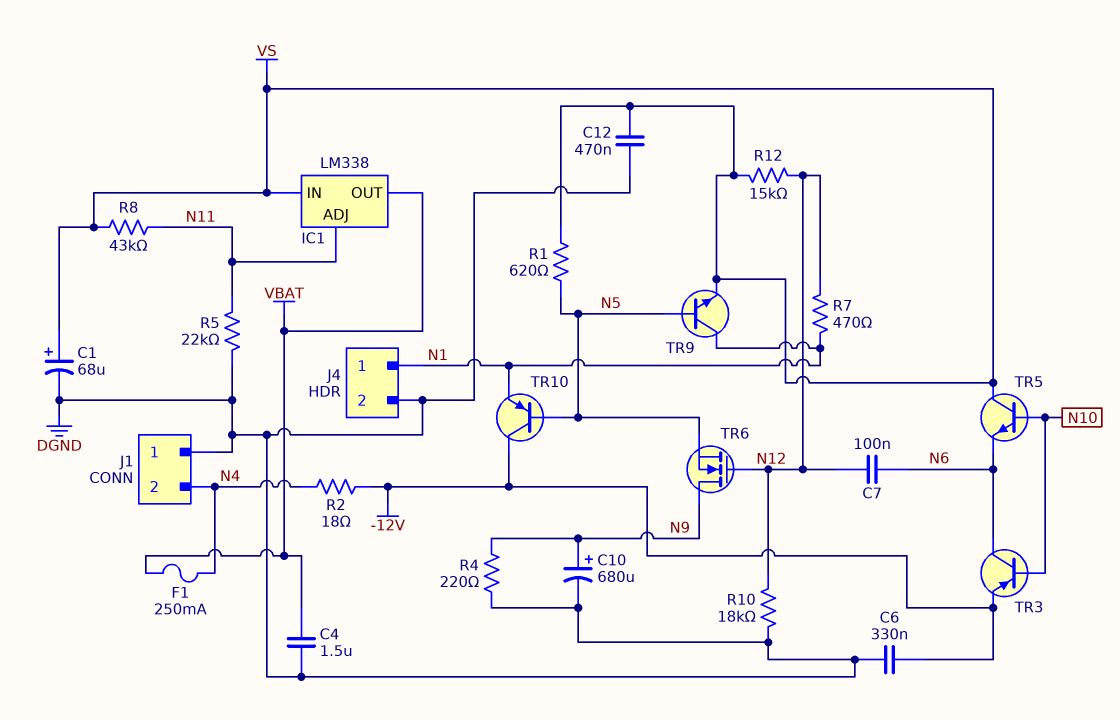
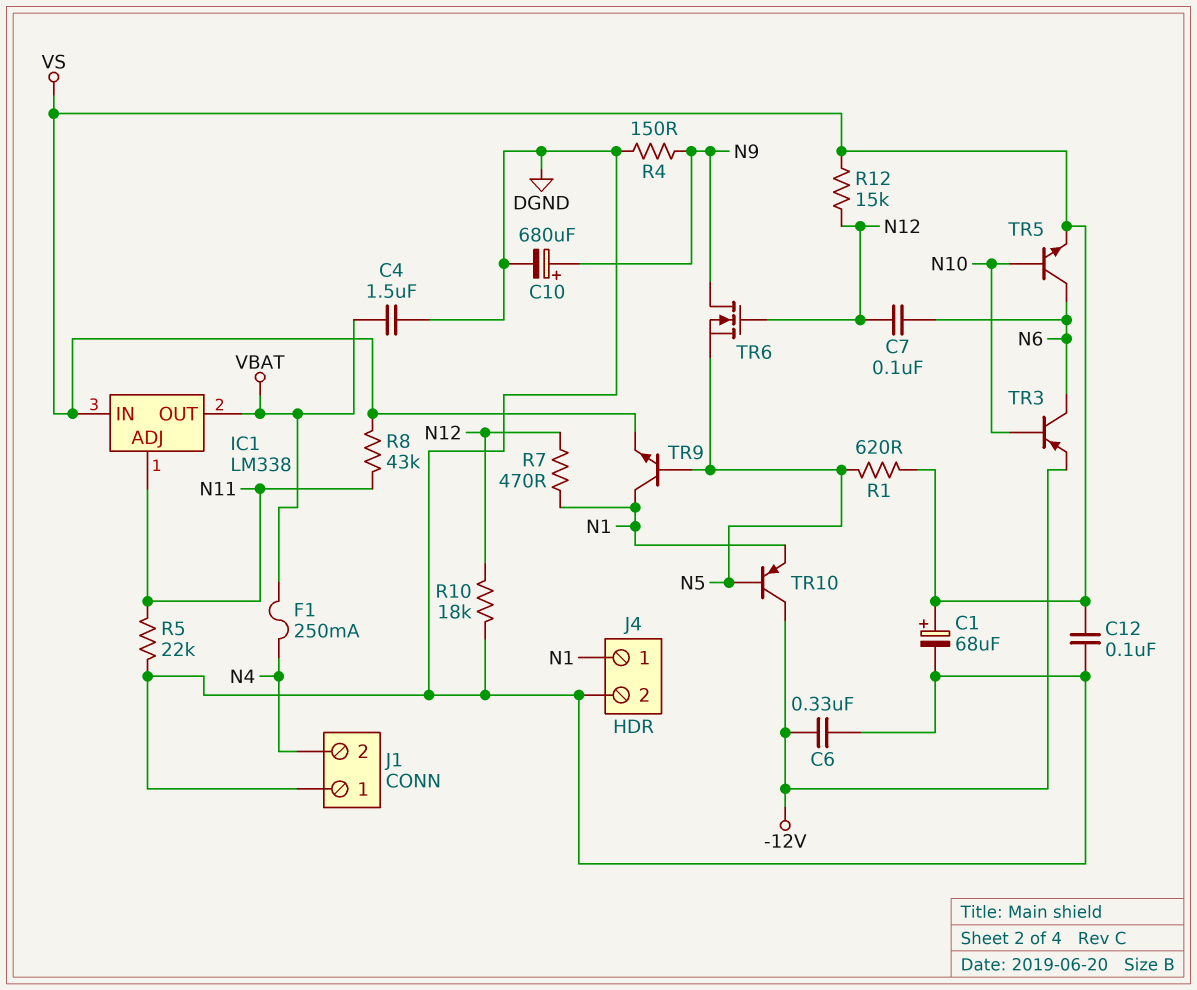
C12: 470nF (DGND, VS) -> 100nF (DGND, VS)
R2: 18 (-12V, N4) -> none
R4: 220 (DGND, N9) -> 150 (DGND, N9)
TR5: NPN (B N10, C VS, E N6) -> NPN (B N10, C N6, E VS)

